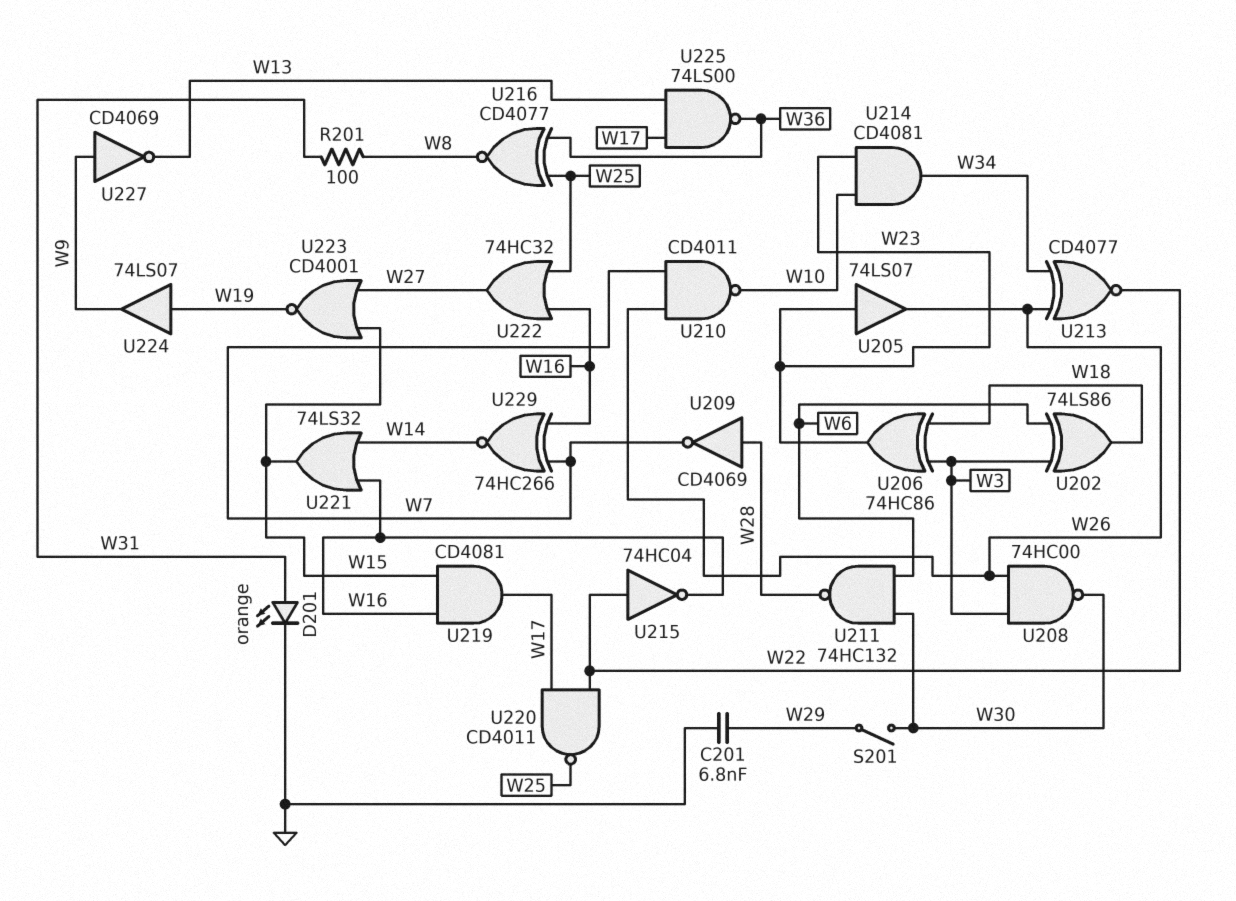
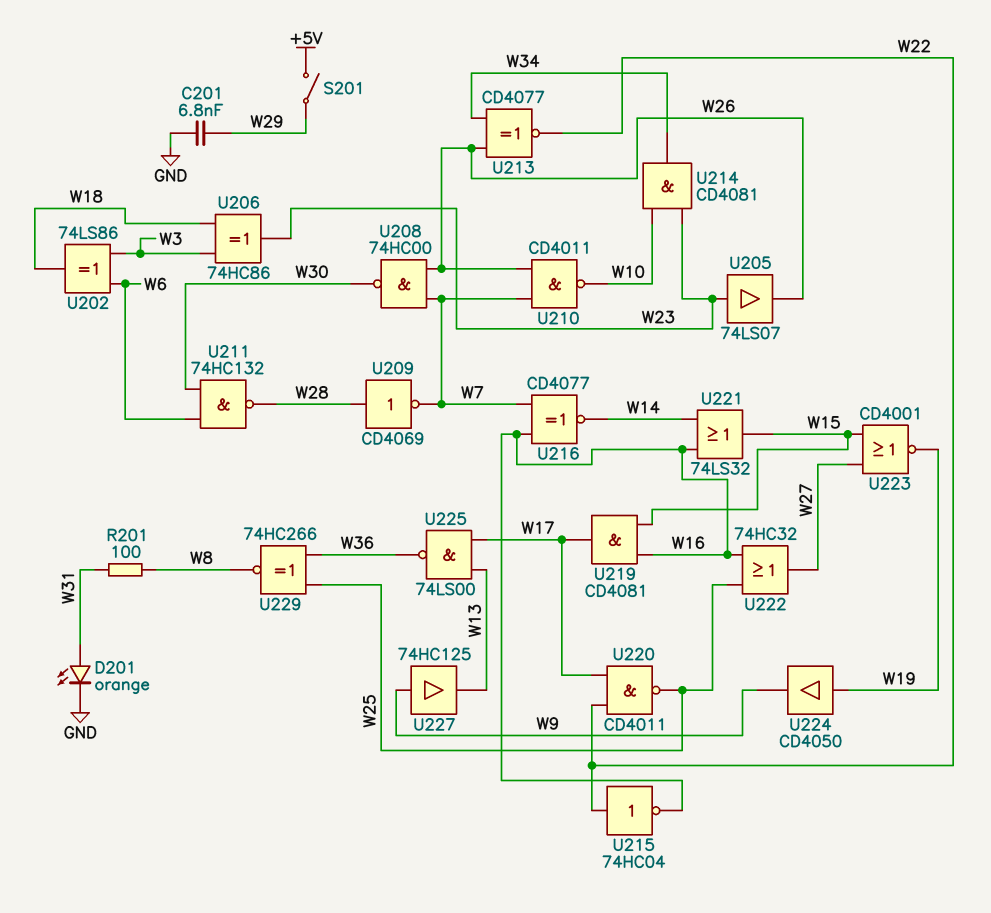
S201: switch (W29, W30) -> switch (+5V, W29)
U208: NAND 74HC00 (in W3, in W26, out W30) -> NAND 74HC00 (in W7, in W26, out W30)
U216: XNOR CD4077 (in W25, in W36, out W8) -> XNOR CD4077 (in W7, in W16, out W14)
U224: buffer 74LS07 (in W19, out W9) -> buffer CD4050 (in W19, out W9)
U227: NOT CD4069 (in W9, out W13) -> buffer 74HC125 (in W9, out W13)
U229: XNOR 74HC266 (in W7, in W16, out W14) -> XNOR 74HC266 (in W25, in W36, out W8)

